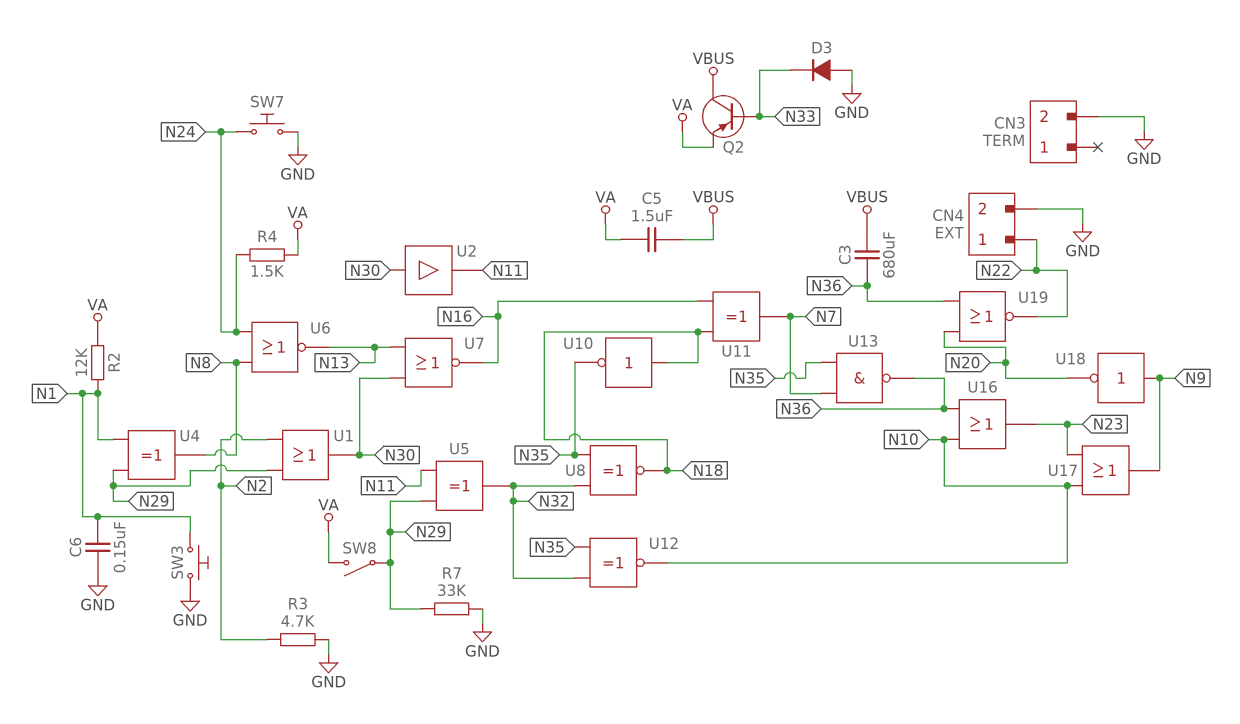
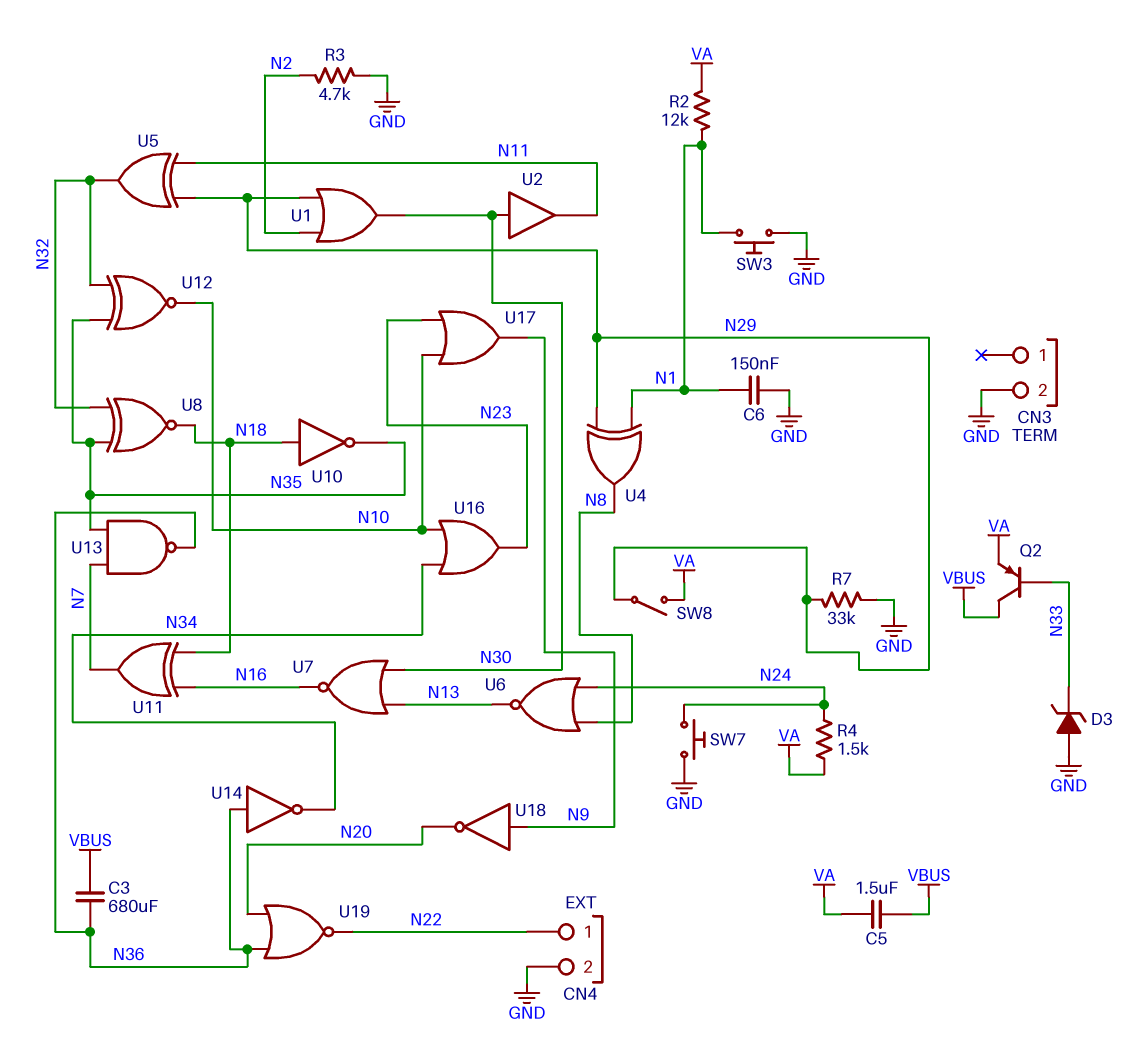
D3: diode (A GND, K N33) -> zener (A GND, K N33)
U14: none -> NOT (in N36, out N34)
U16: OR (in N10, in N36, out N23) -> OR (in N10, in N34, out N23)

